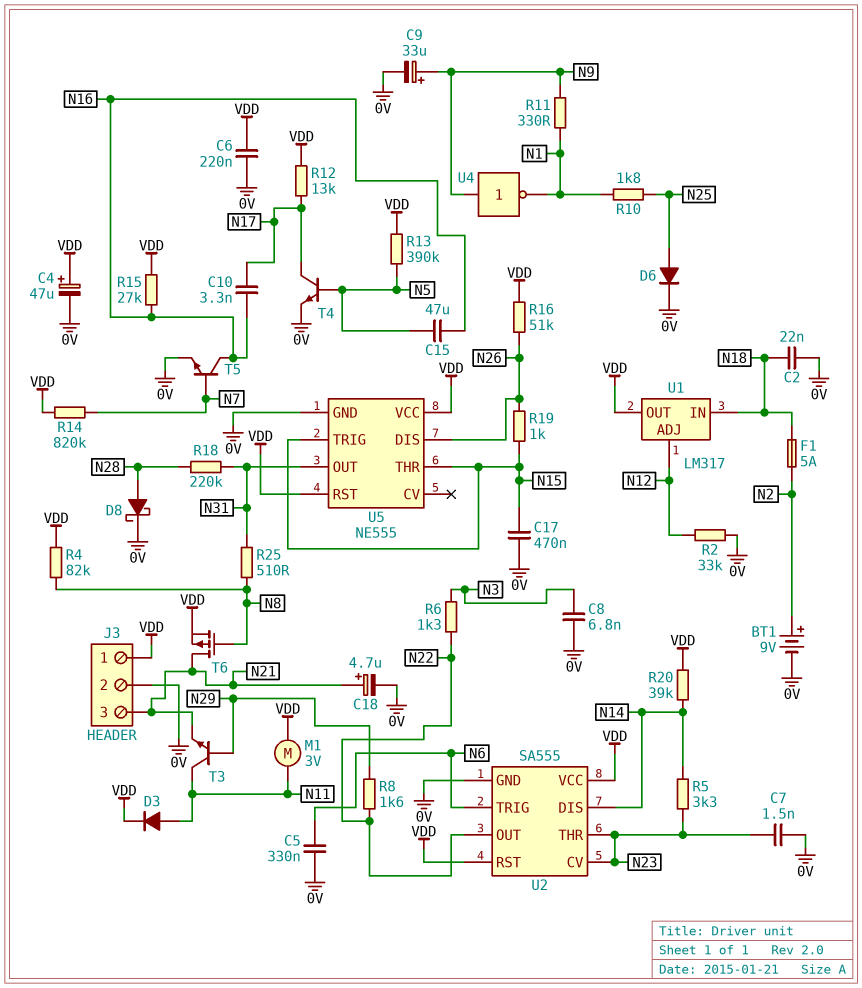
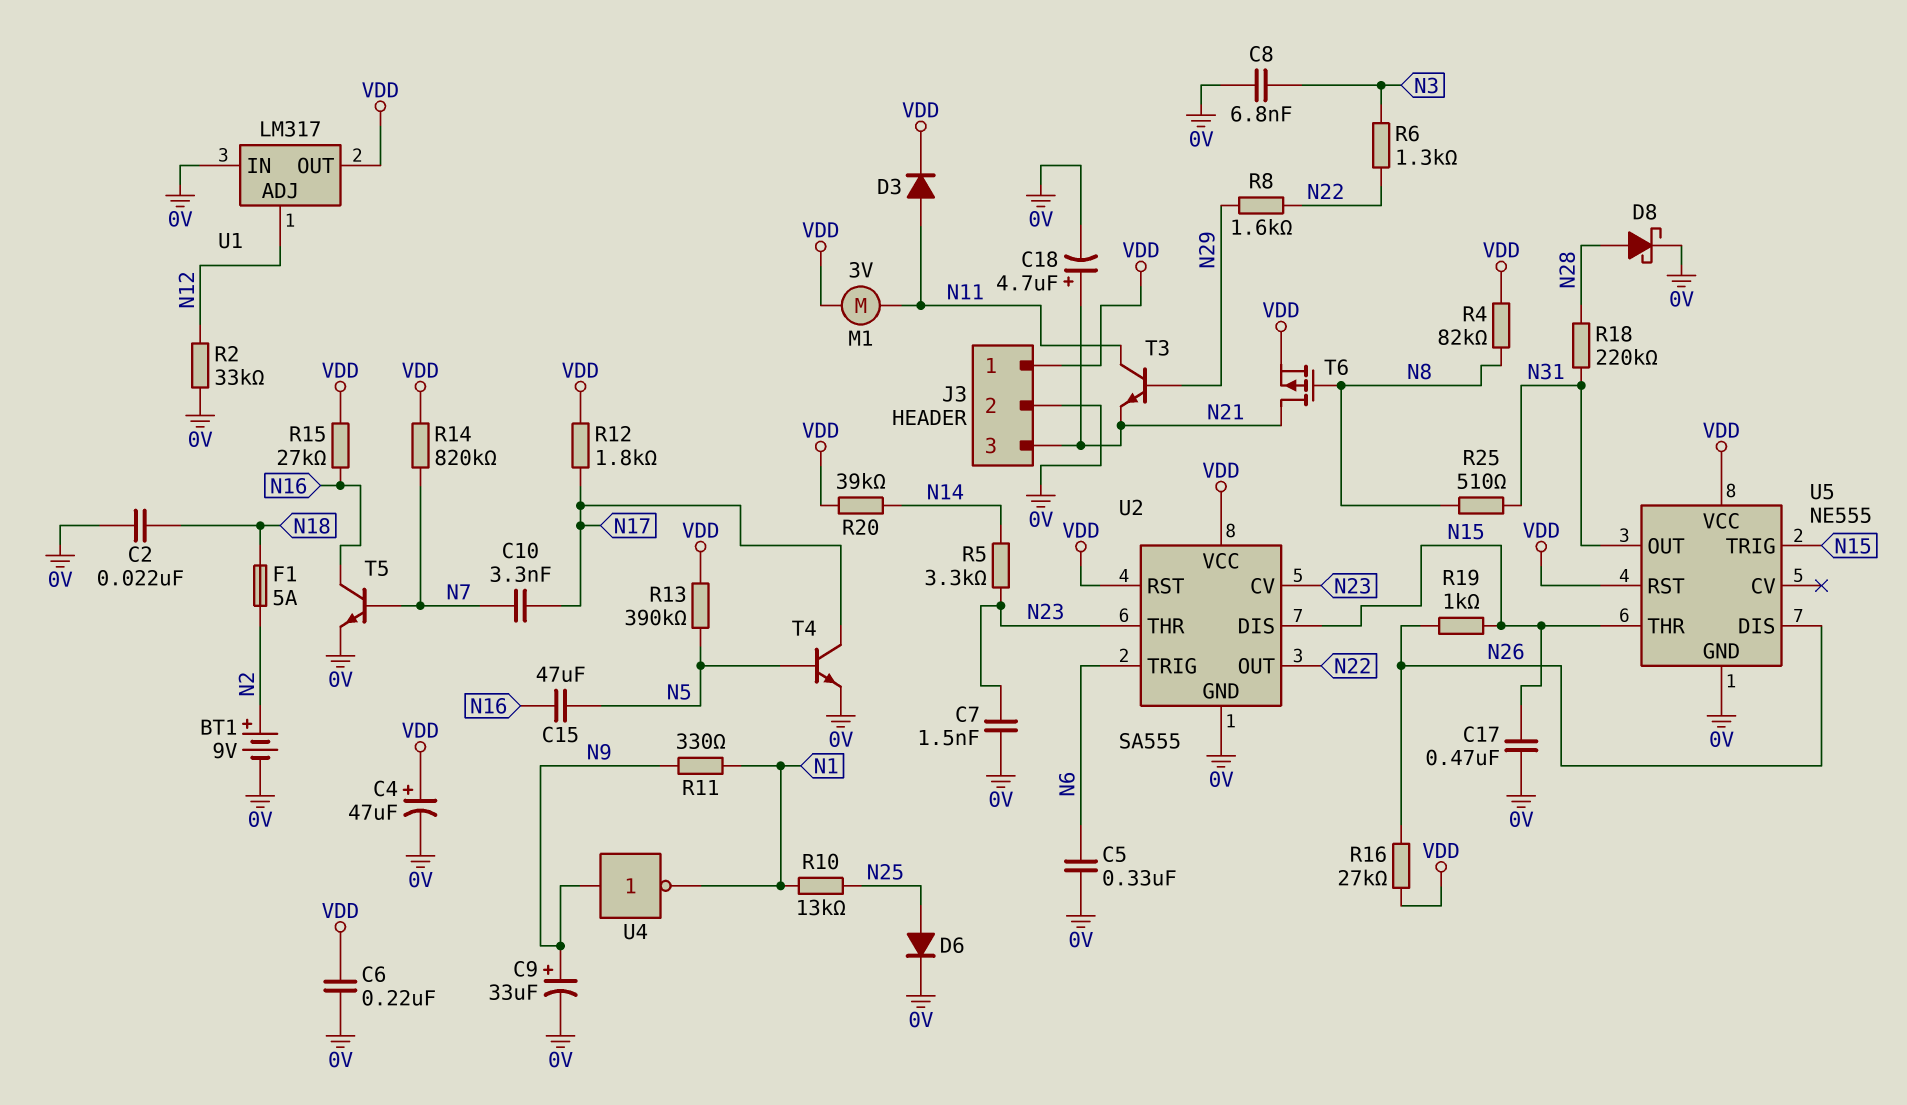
C10: 3.3nF (N16, N17) -> 3.3nF (N7, N17)
R10: 1.8k (N1, N25) -> 13k (N1, N25)
R12: 13k (N17, VDD) -> 1.8k (N17, VDD)
R16: 51k (N26, VDD) -> 27k (N26, VDD)
U1 pin IN: N18 -> 0V
U2 pin DIS: N14 -> N15

